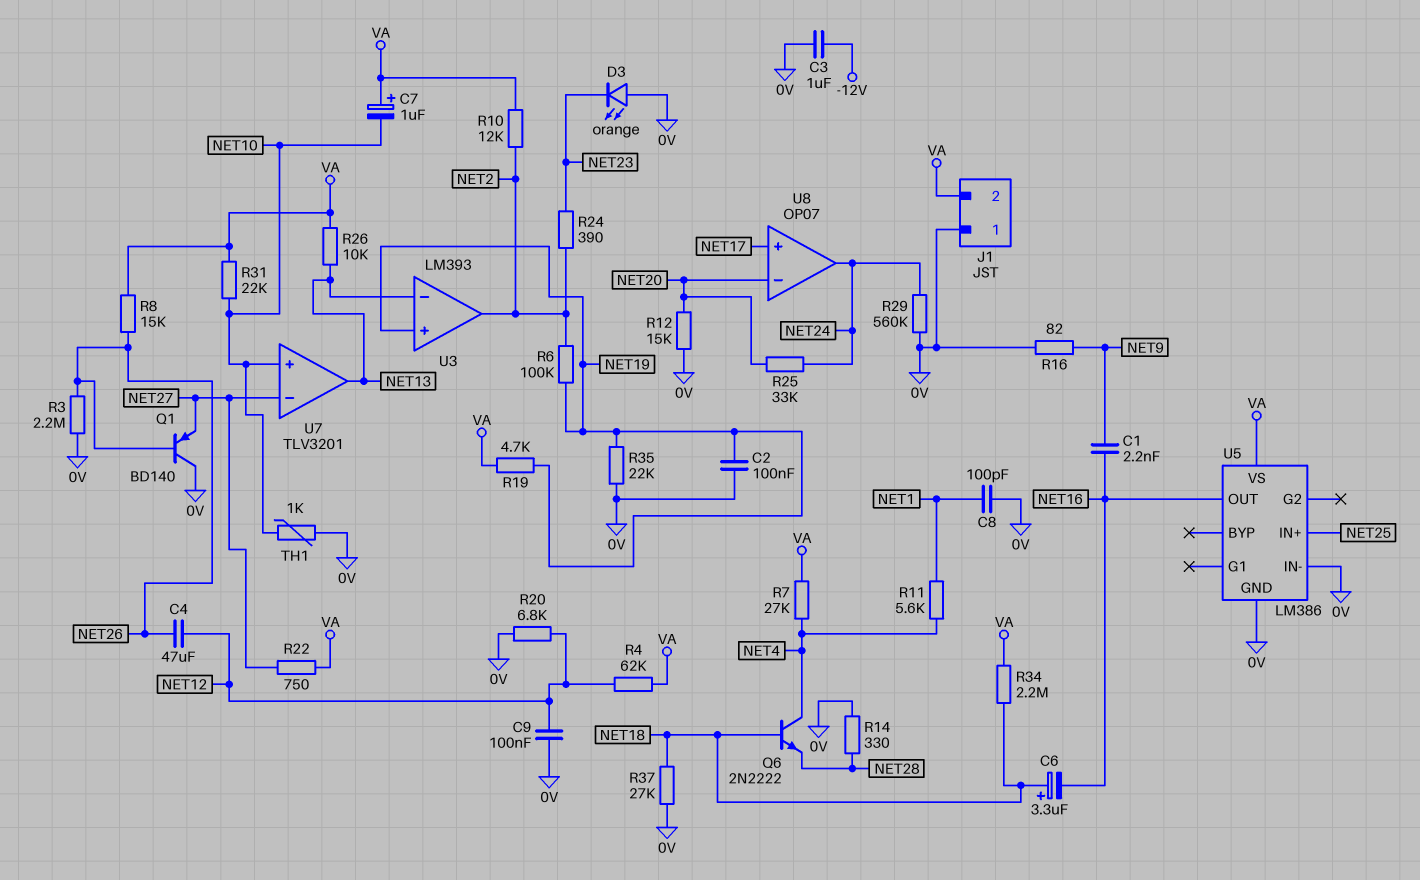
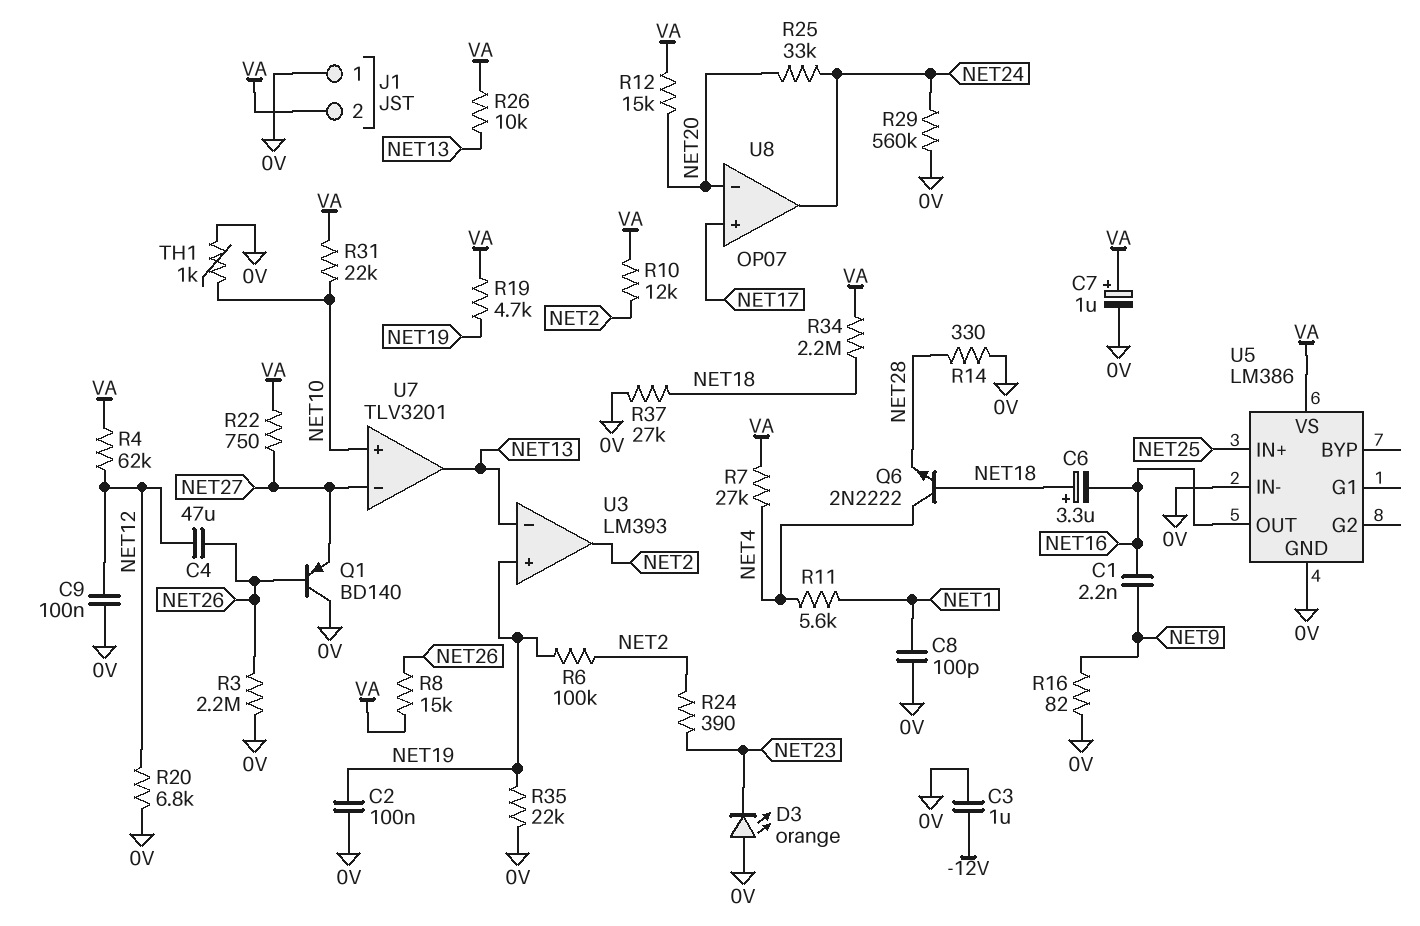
C7: 1uF (plus VA, minus NET10) -> 1uF (plus VA, minus 0V)
R12: 15k (0V, NET20) -> 15k (NET20, VA)

